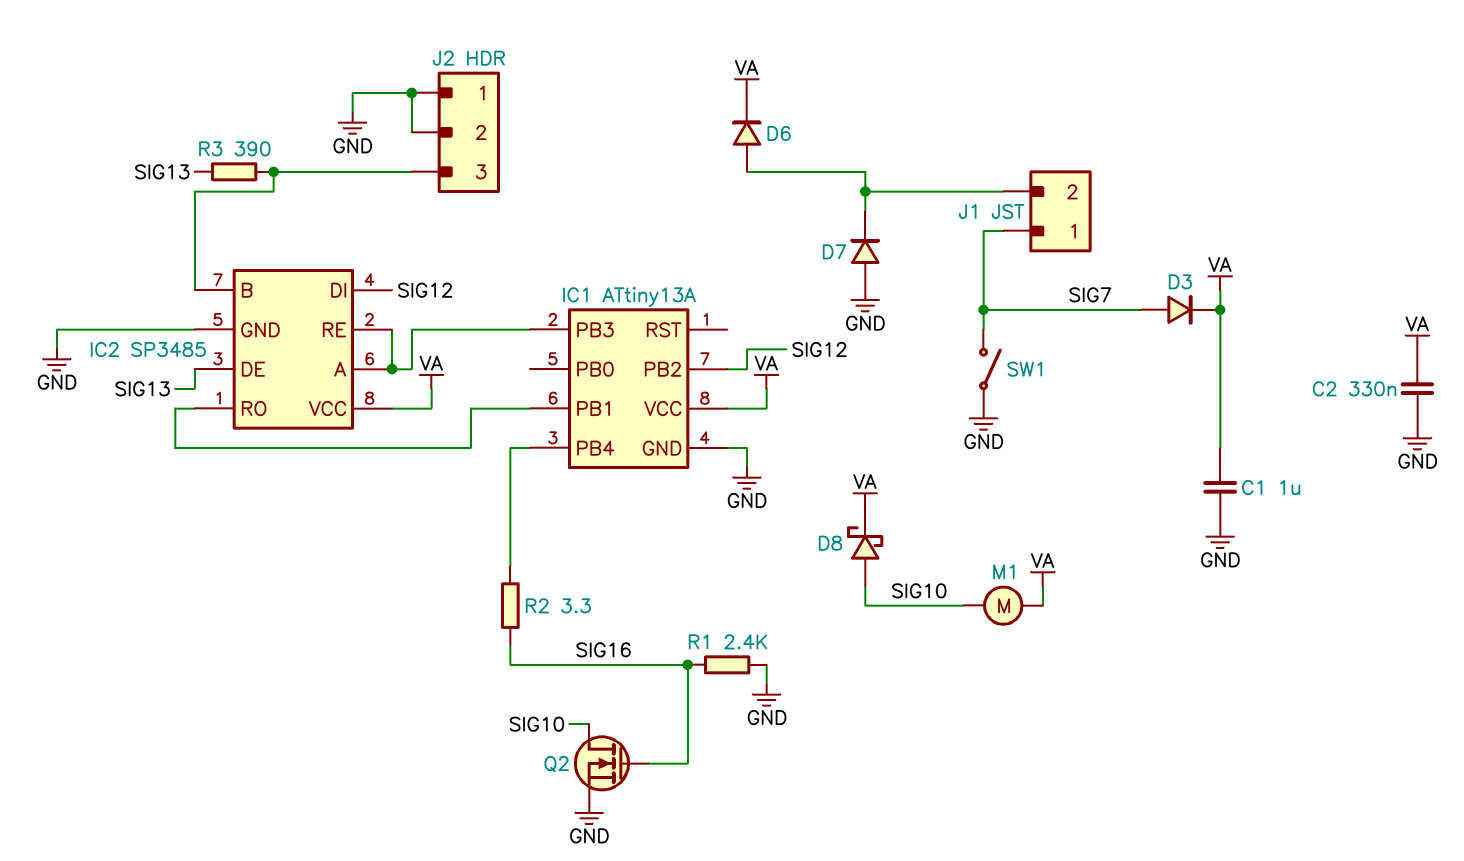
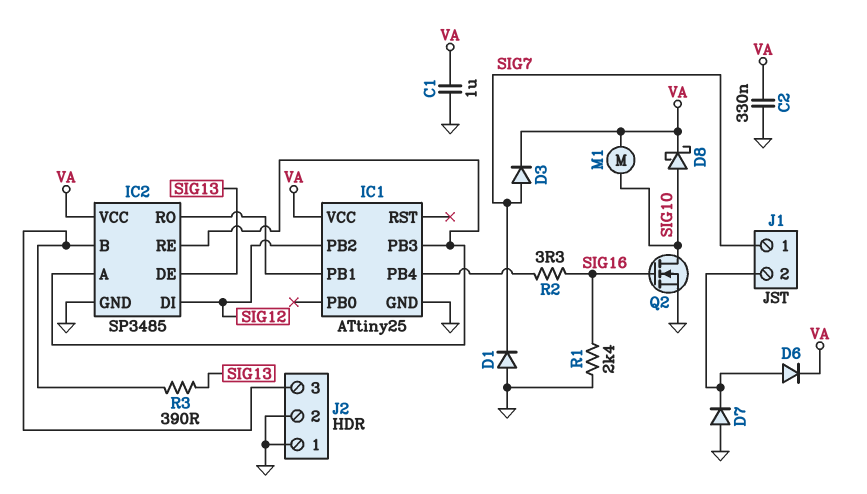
D1: none -> diode (A GND, K SIG7)
IC1: ATtiny13A -> ATtiny25
SW1: switch (GND, SIG7) -> none

